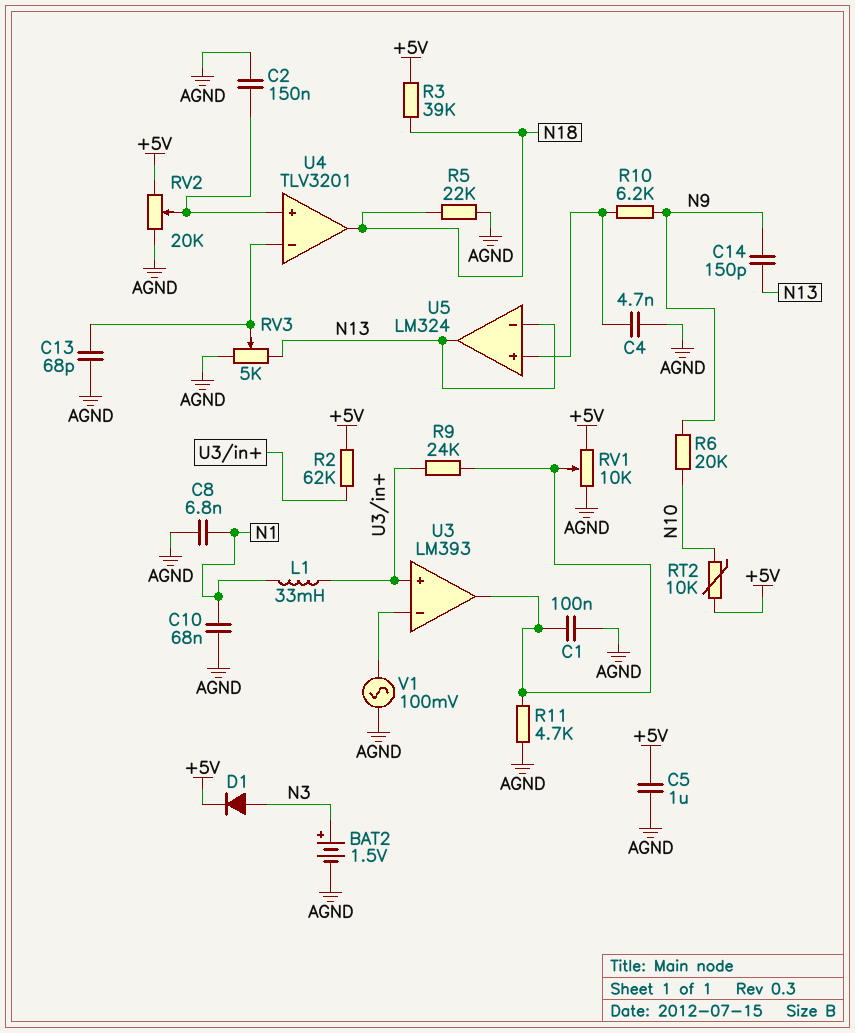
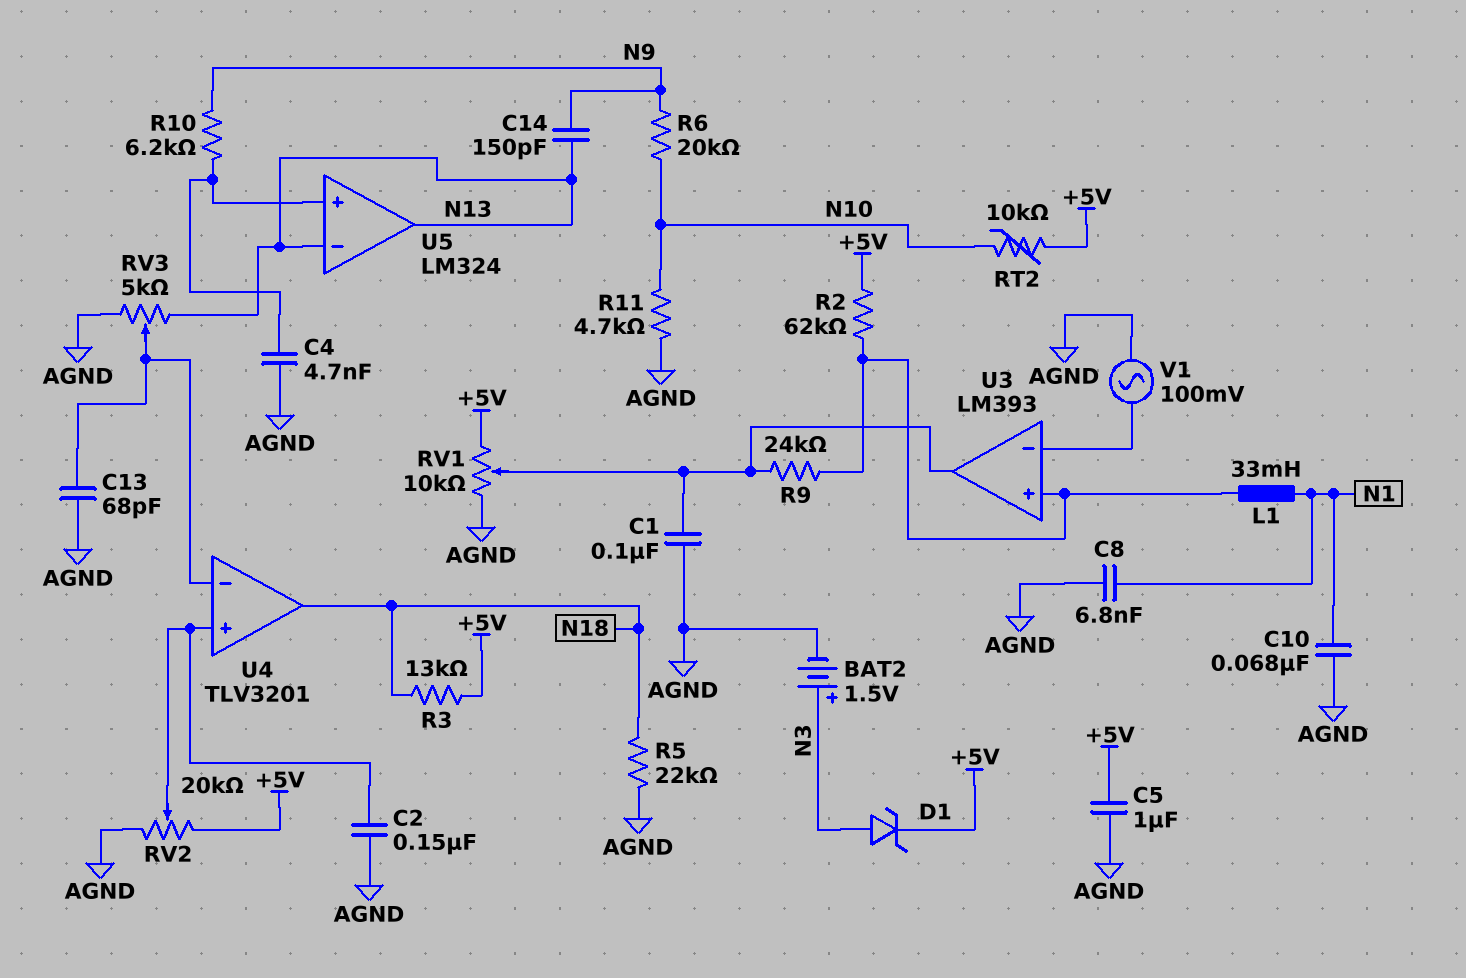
D1: diode (A N3, K +5V) -> zener (A N3, K +5V)
R3: 39k (+5V, N18) -> 13k (+5V, N18)
R11: 4.7k (AGND, U3/out) -> 4.7k (AGND, N10)

